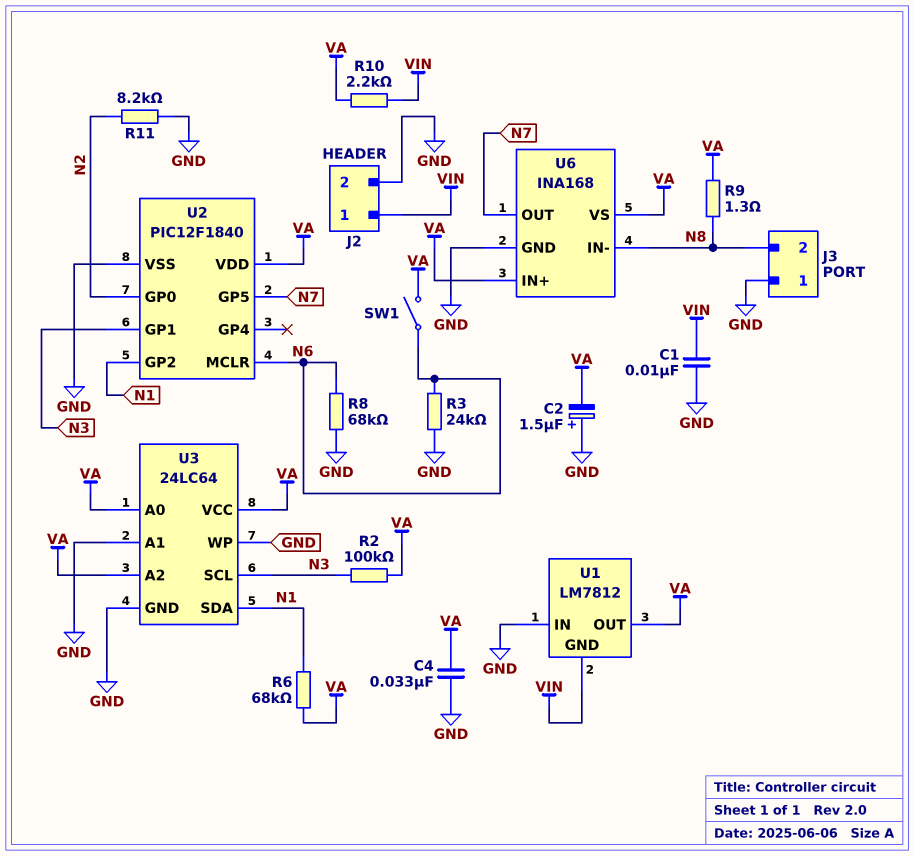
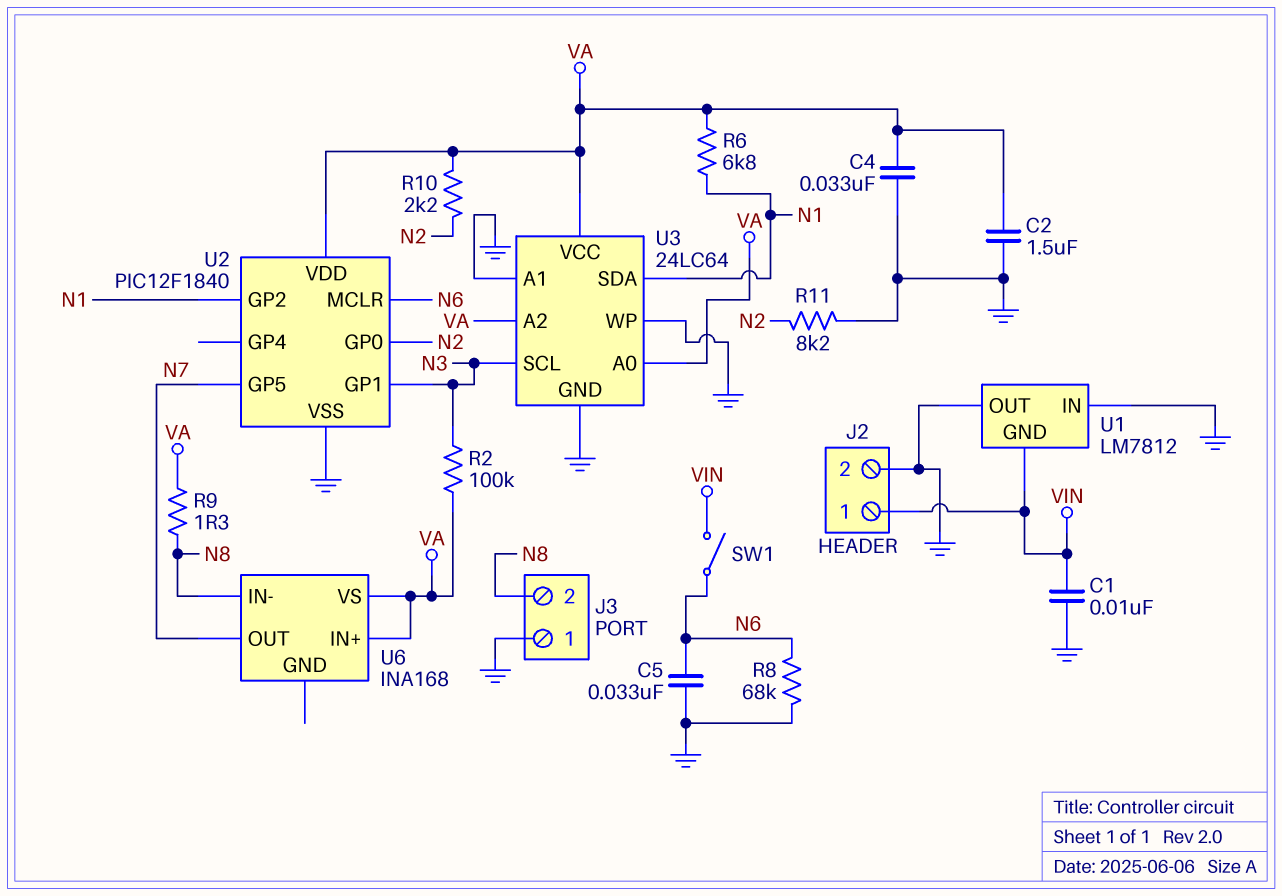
C2: 1.5uF (plus GND, minus VA) -> 1.5uF (GND, VA)
C5: none -> 33nF (GND, N6)
R3: 24k (GND, N6) -> none
R6: 68k (N1, VA) -> 6.8k (N1, VA)
R10: 2.2k (VA, VIN) -> 2.2k (N2, VA)
SW1: switch (N6, VA) -> switch (N6, VIN)
U1 pin OUT: VA -> GND
U6 pin GND: GND -> none

